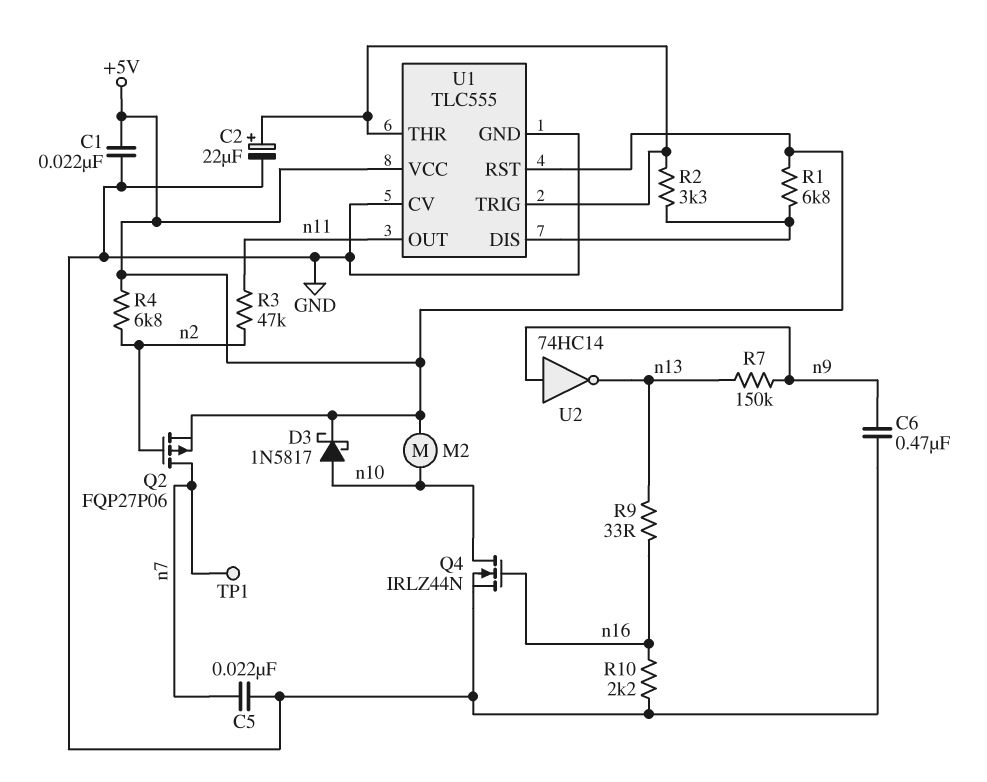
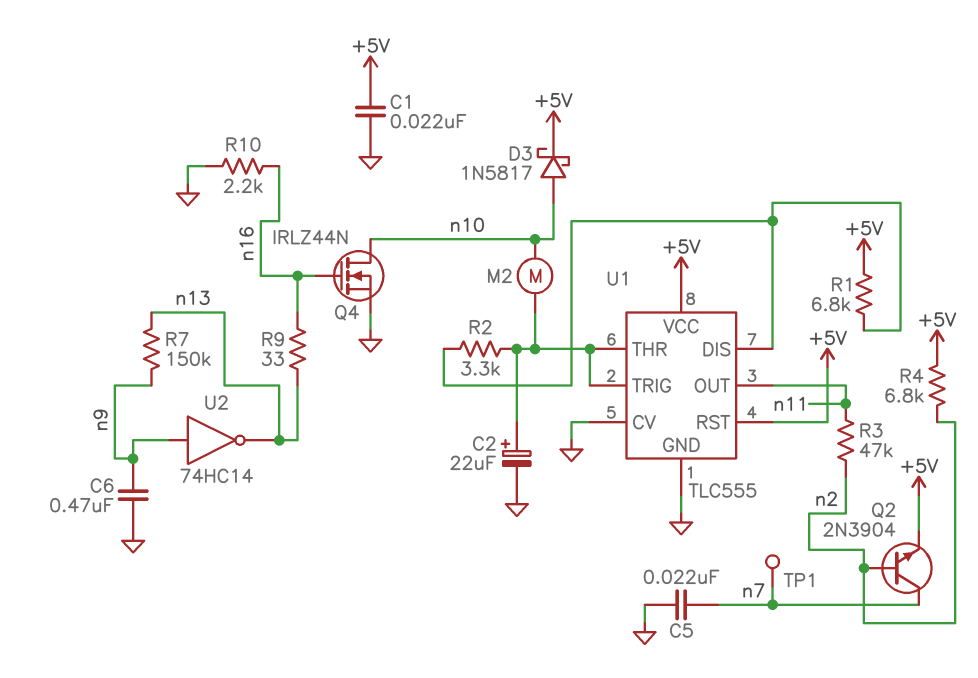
M2: motor (+5V, n10) -> motor (U1/THR, n10)
Q2: PMOS FQP27P06 (G n2, D n7, S +5V) -> NPN 2N3904 (B n2, C n7, E +5V)

